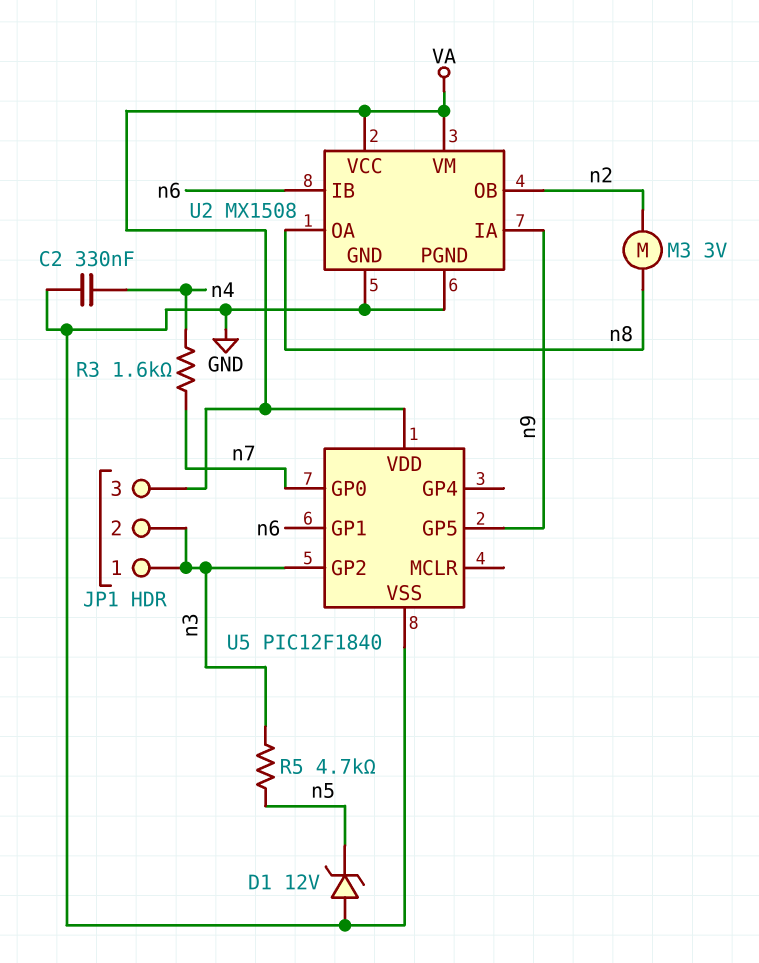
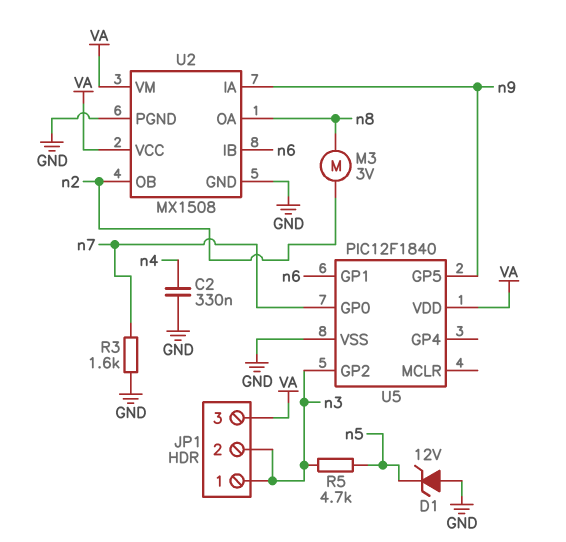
R3: 1.6k (n4, n7) -> 1.6k (GND, n7)

